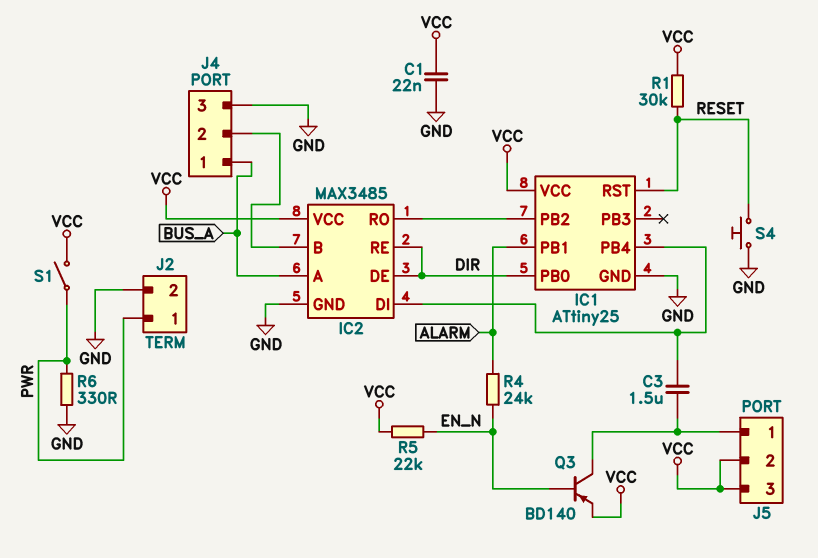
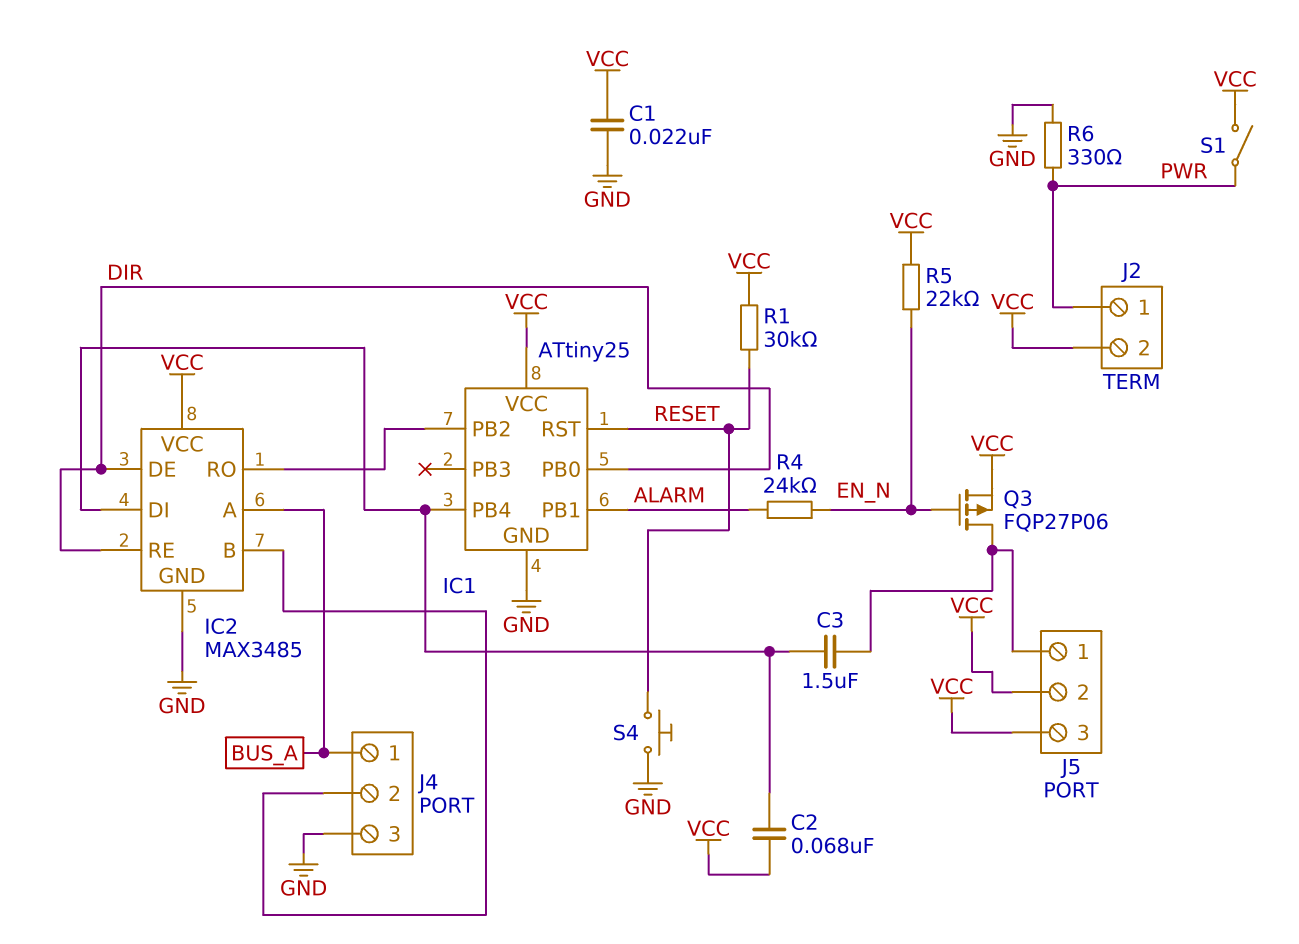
C2: none -> 68nF (IC1/PB4, VCC)
J2 pin 2: GND -> VCC
Q3: PNP BD140 (B EN_N, C J5/1, E VCC) -> PMOS FQP27P06 (G EN_N, D J5/1, S VCC)

